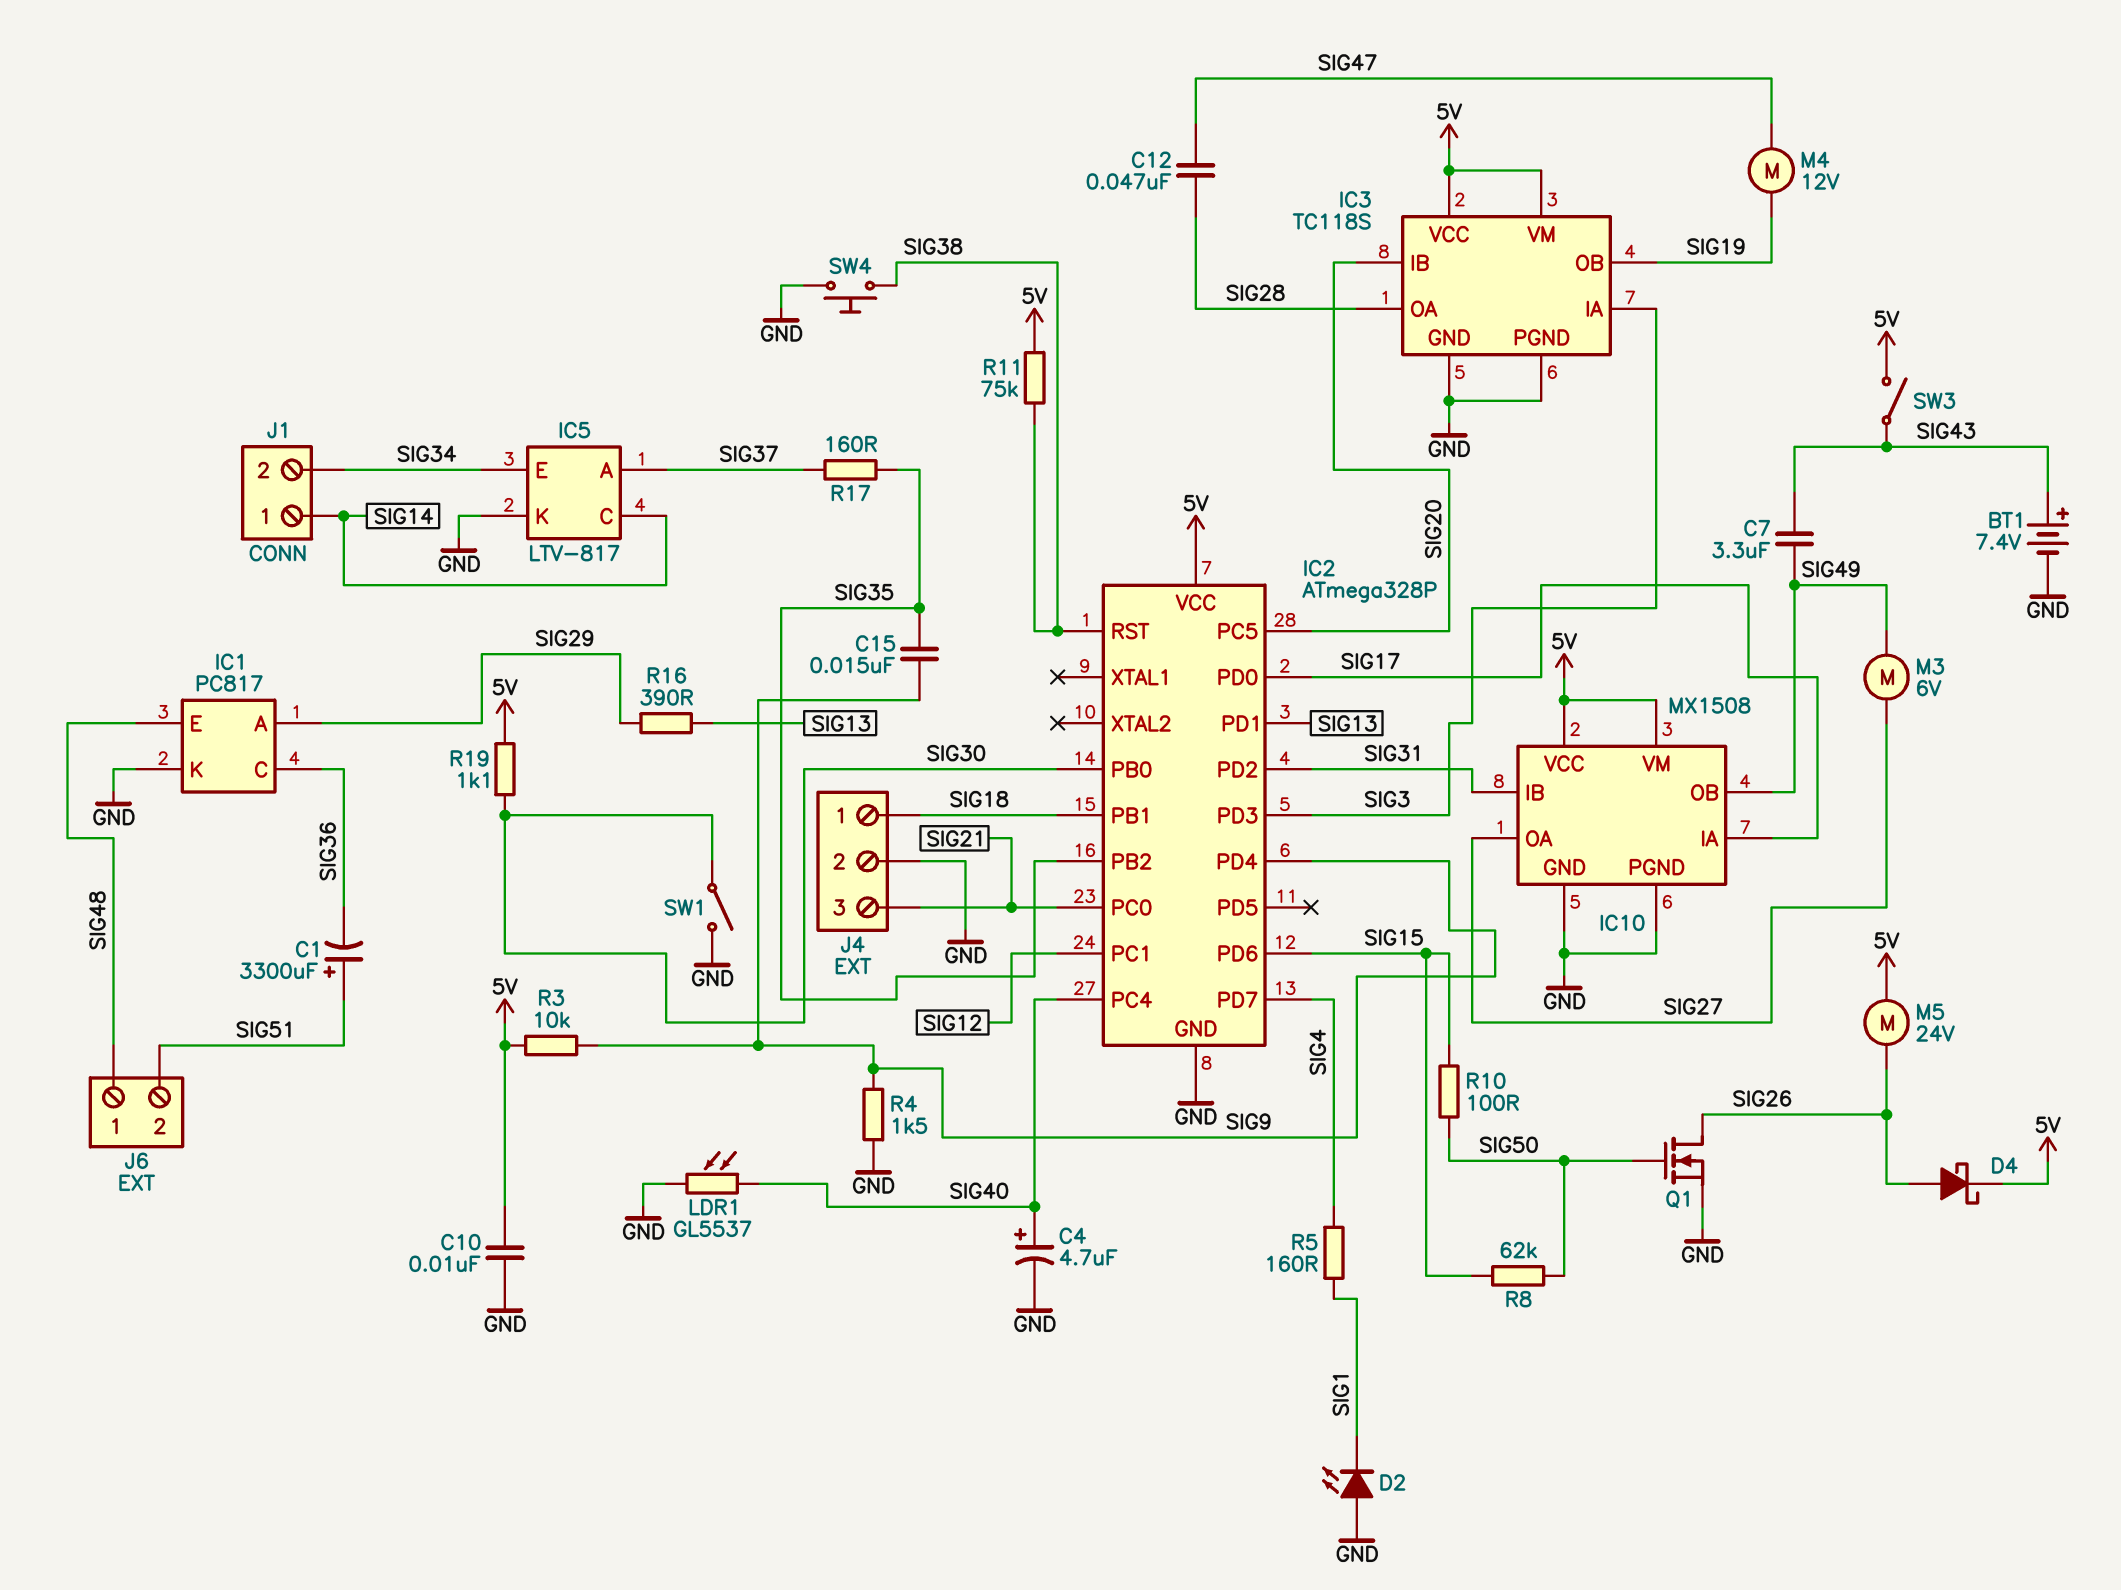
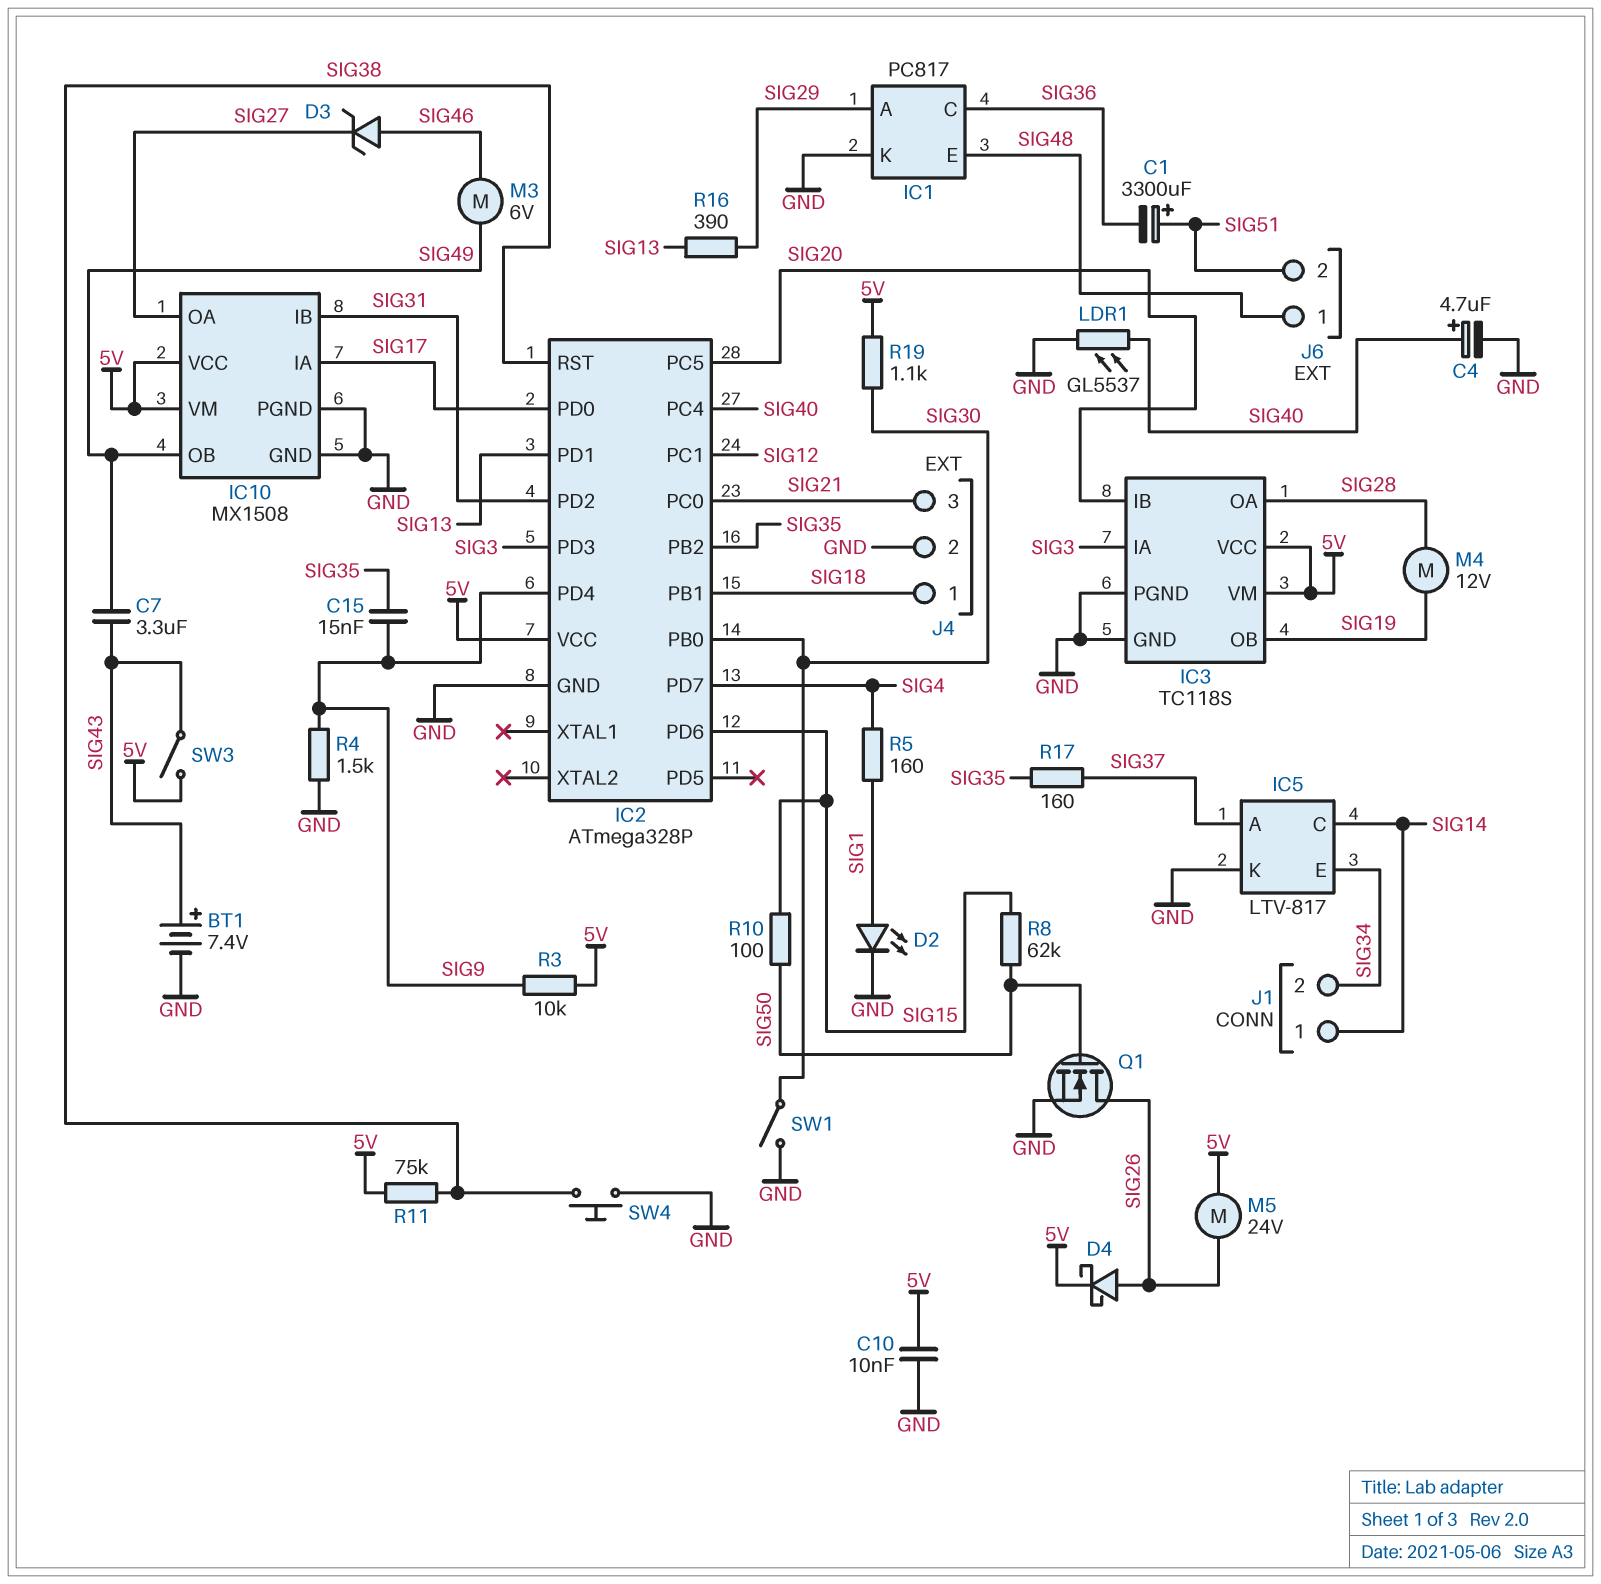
C12: 47nF (SIG28, SIG47) -> none
D2: LED (A GND, K SIG1) -> LED (A SIG1, K GND)
D3: none -> zener (A SIG46, K SIG27)
M3: motor 6V (SIG27, SIG49) -> motor 6V (SIG46, SIG49)
M4: motor 12V (SIG19, SIG47) -> motor 12V (SIG19, SIG28)

